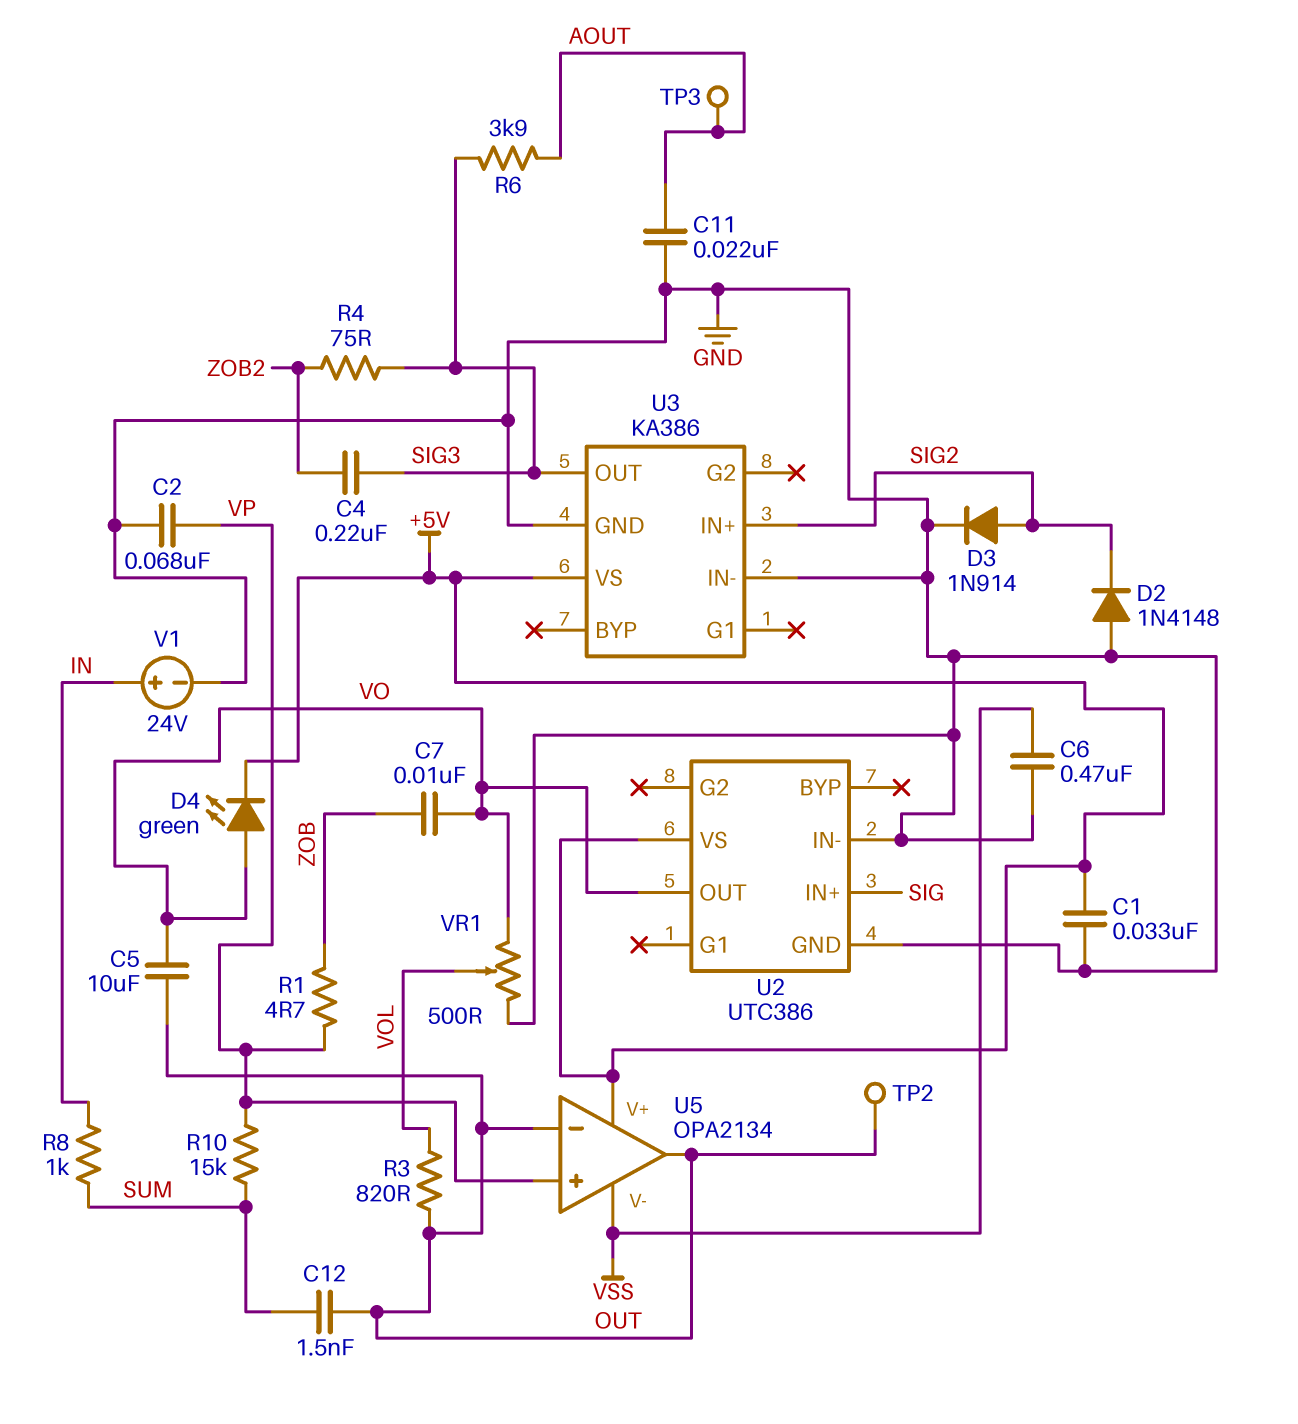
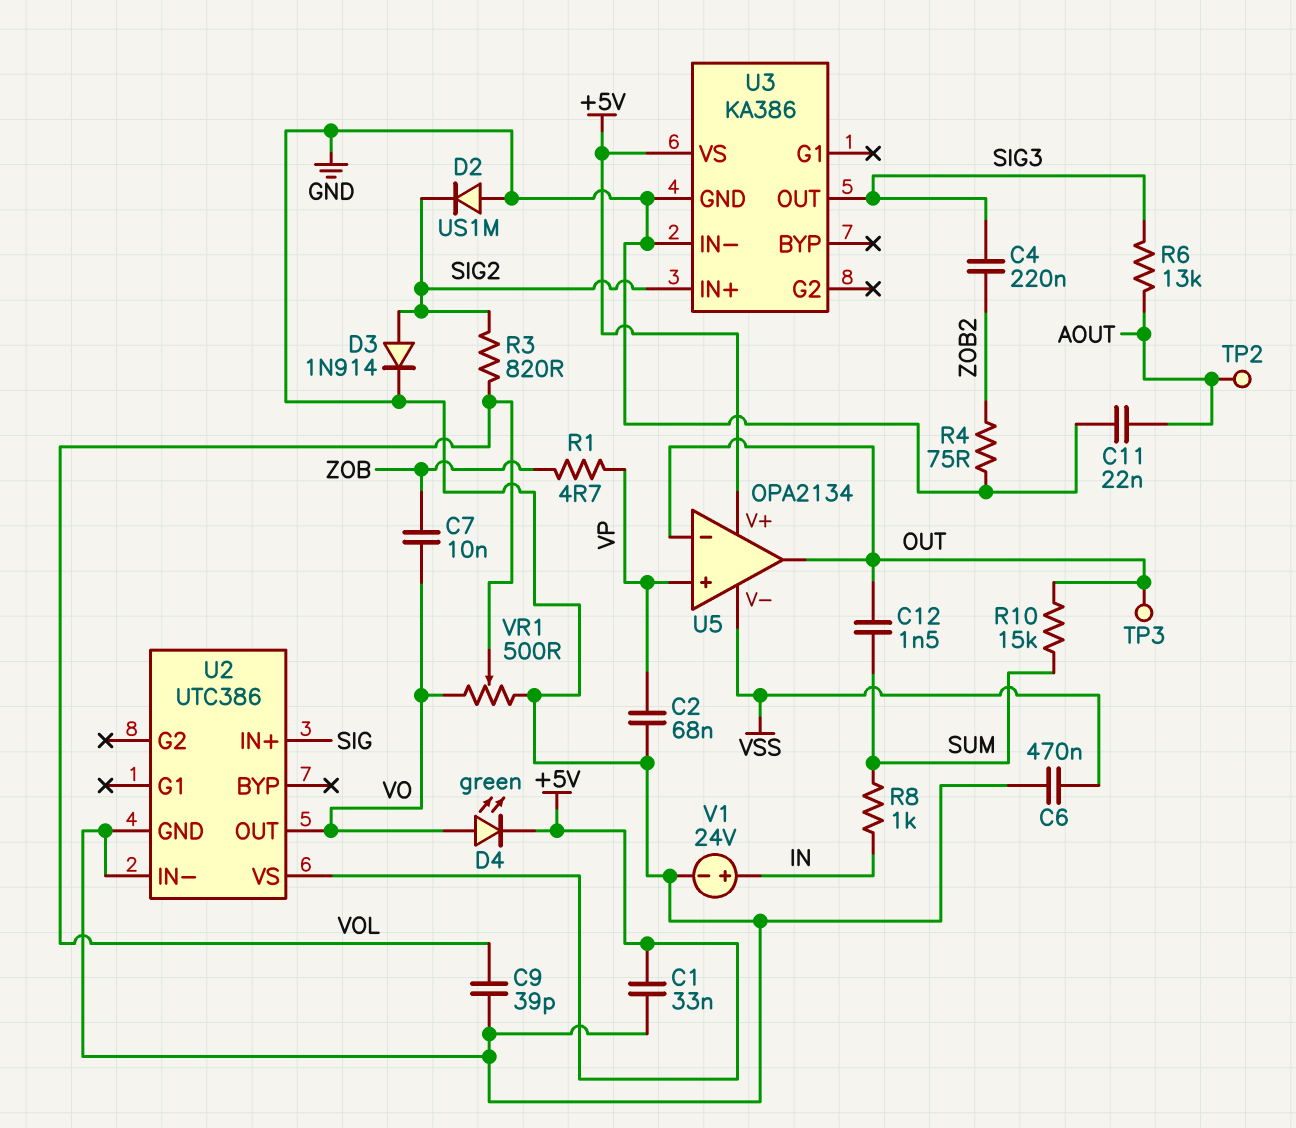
C5: 10uF (OUT, VO) -> none
C9: none -> 39pF (GND, VOL)
D2: diode 1N4148 (A GND, K SIG2) -> diode US1M (A GND, K SIG2)
R3: 820 (OUT, VOL) -> 820 (SIG2, VOL)
R4: 75 (SIG3, ZOB2) -> 75 (GND, ZOB2)
R6: 3.9k (AOUT, SIG3) -> 13k (AOUT, SIG3)
R10: 15k (SUM, VP) -> 15k (OUT, SUM)
TP2: test point (OUT) -> test point (AOUT)
TP3: test point (AOUT) -> test point (OUT)

